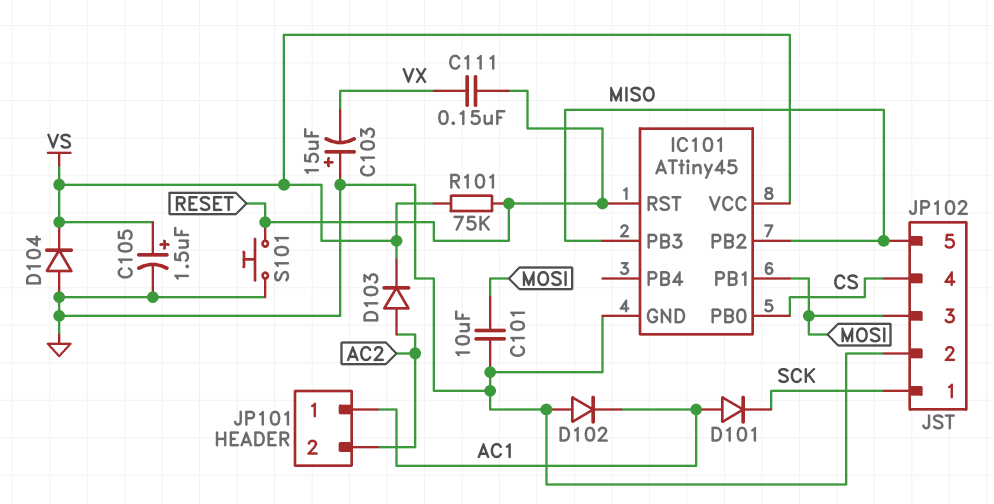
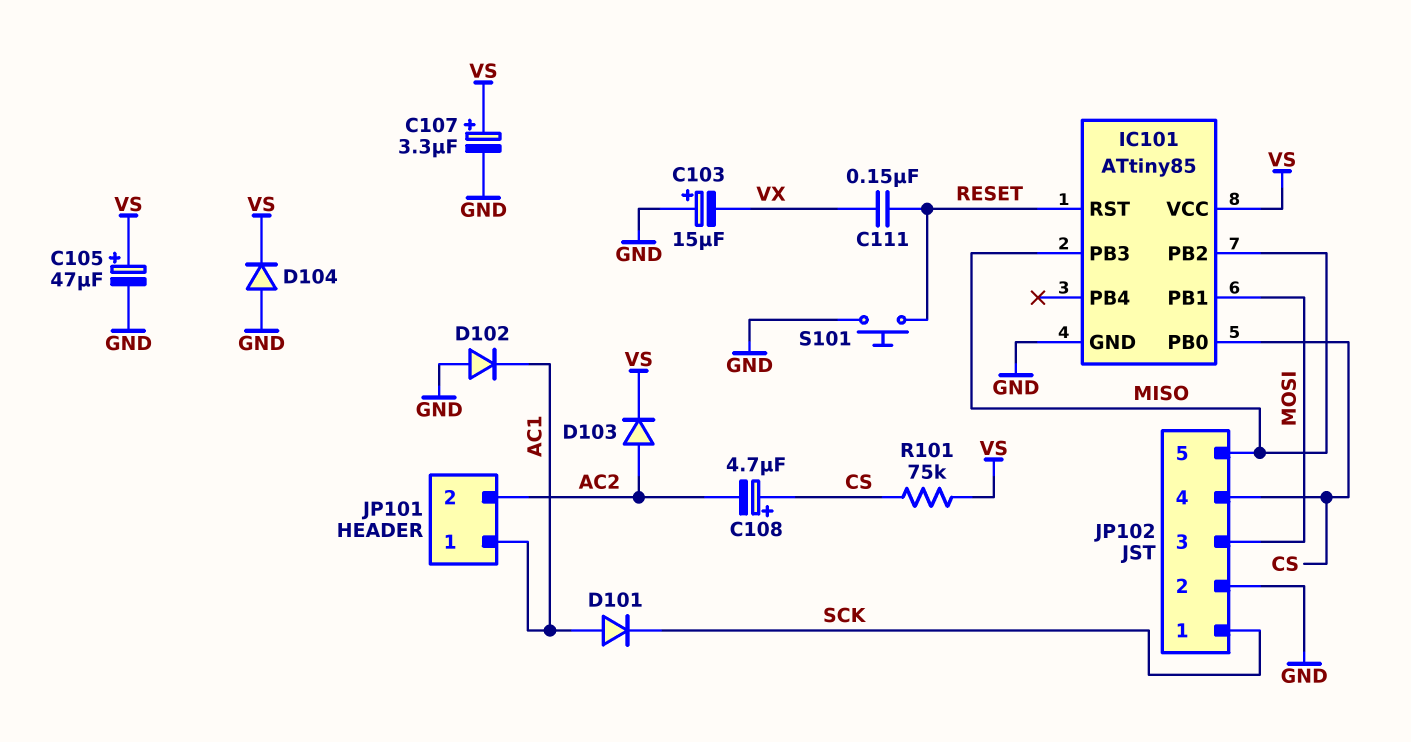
C101: 10uF (GND, MOSI) -> none
C105: 1.5uF (plus VS, minus GND) -> 47uF (plus VS, minus GND)
C107: none -> 3.3uF (plus VS, minus GND)
C108: none -> 4.7uF (plus CS, minus AC2)
IC101: ATtiny45 -> ATtiny85
R101: 75k (RESET, VS) -> 75k (CS, VS)

